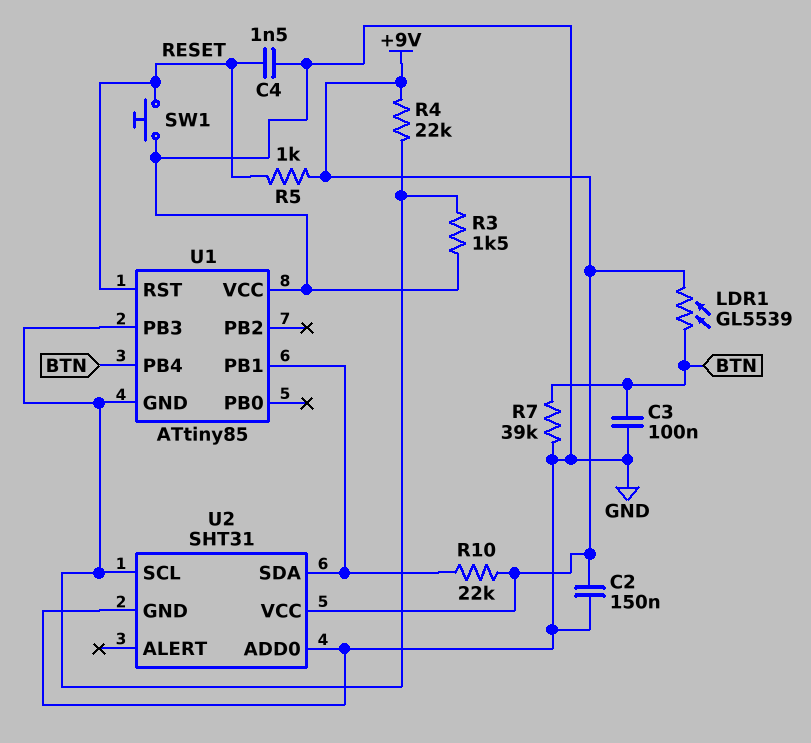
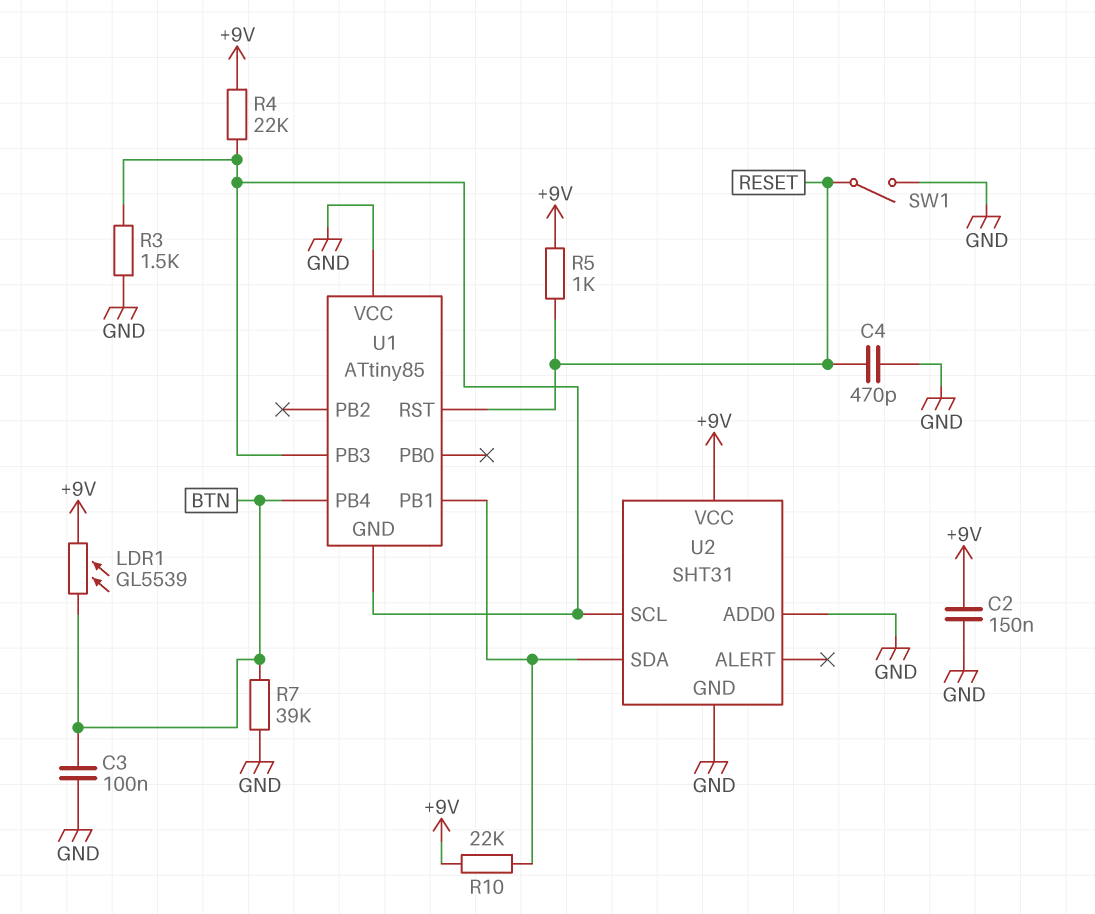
C4: 1.5nF (GND, RESET) -> 470pF (GND, RESET)
SW1: button (GND, RESET) -> switch (GND, RESET)

